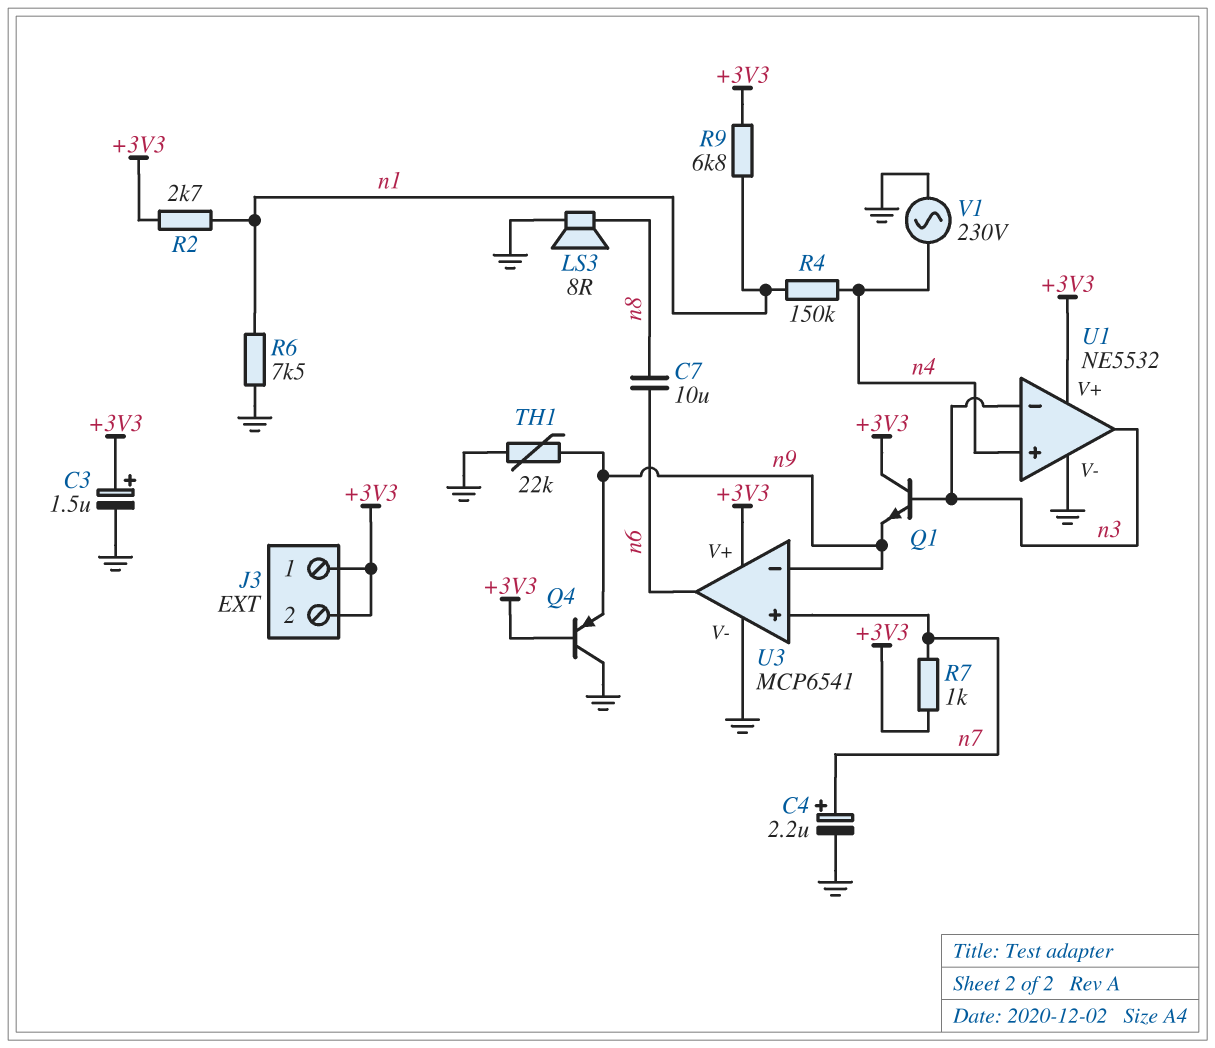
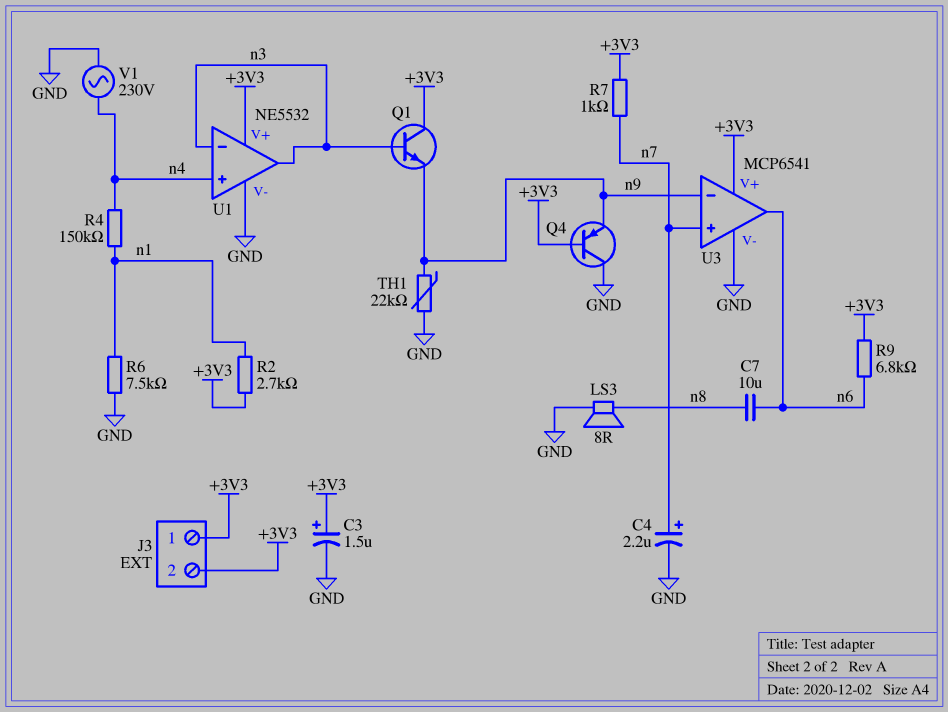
R9: 6.8k (+3V3, n1) -> 6.8k (+3V3, n6)

